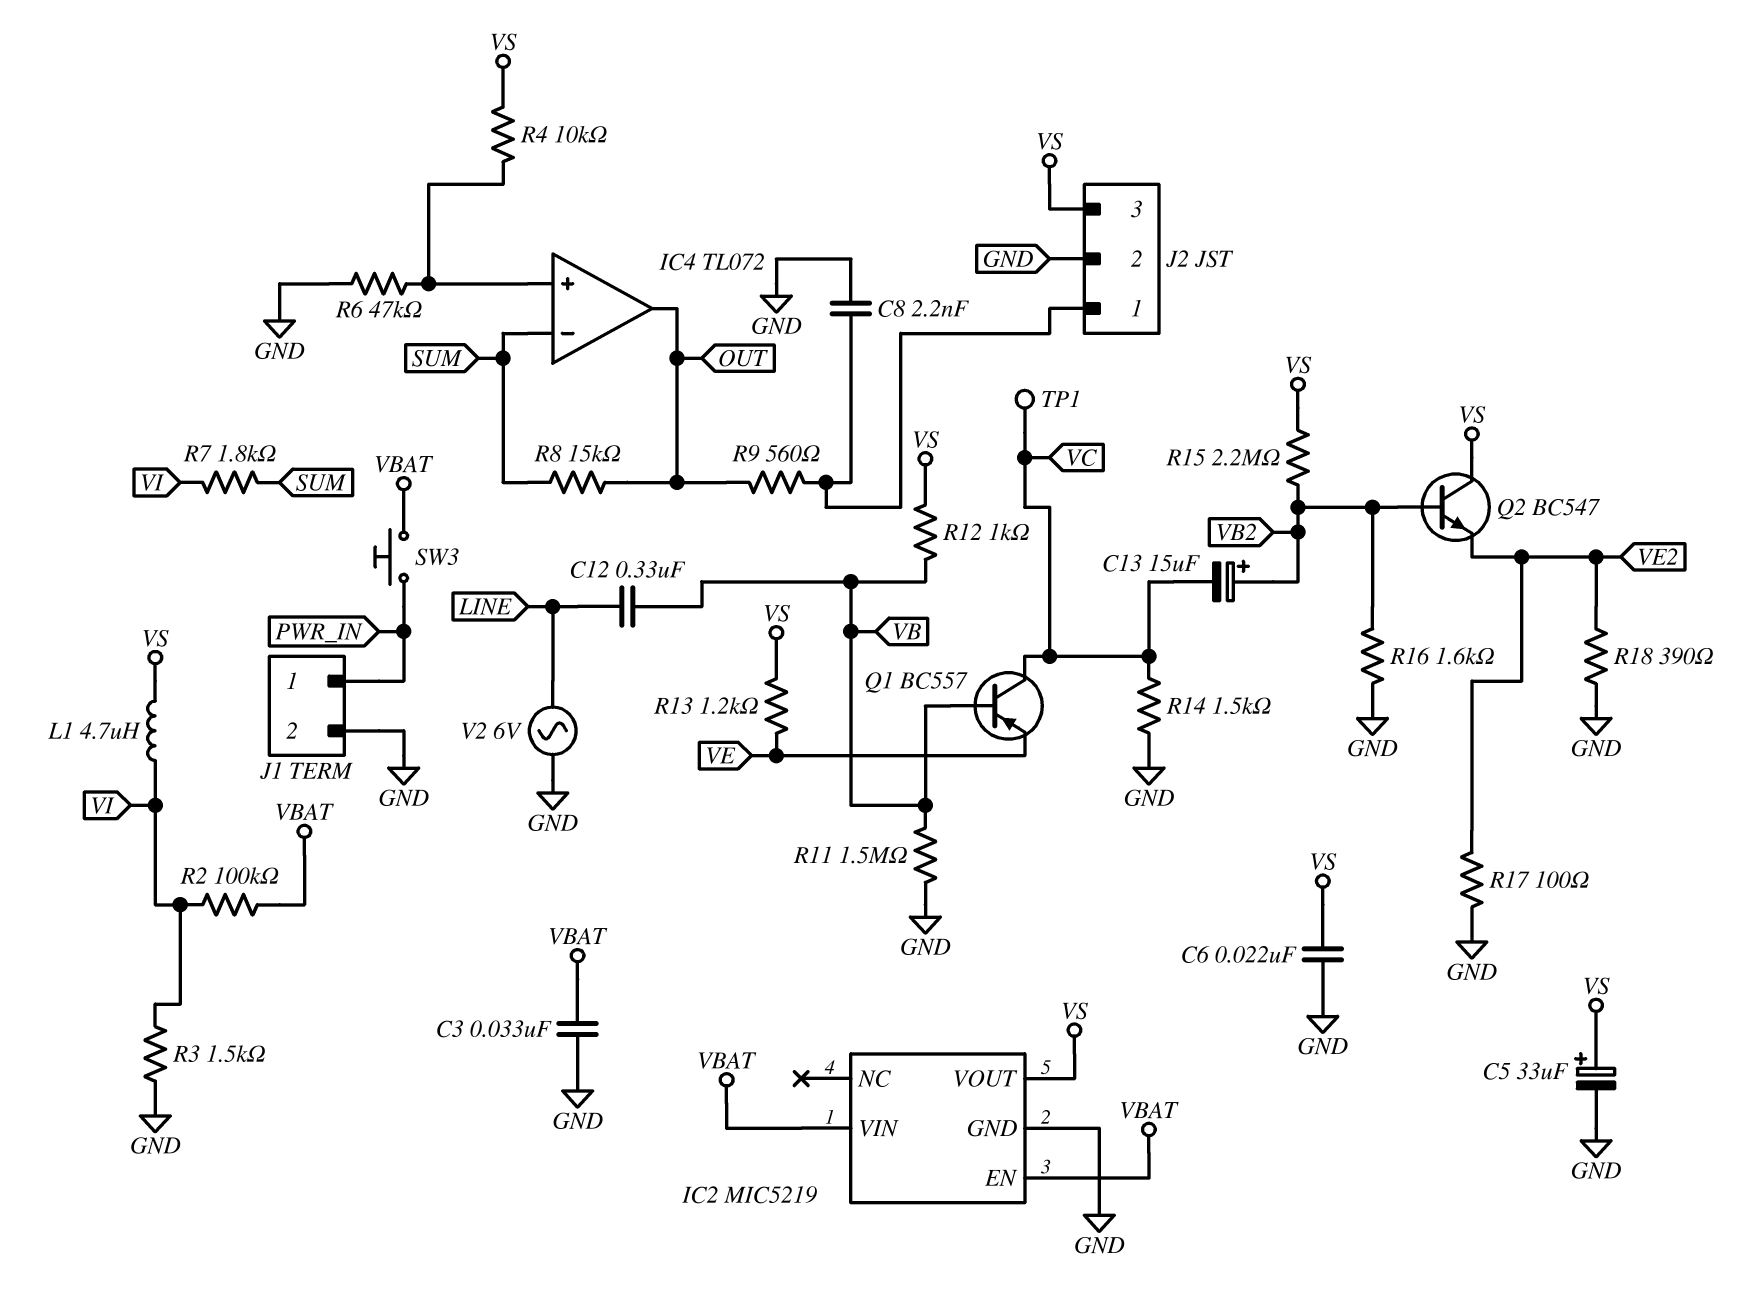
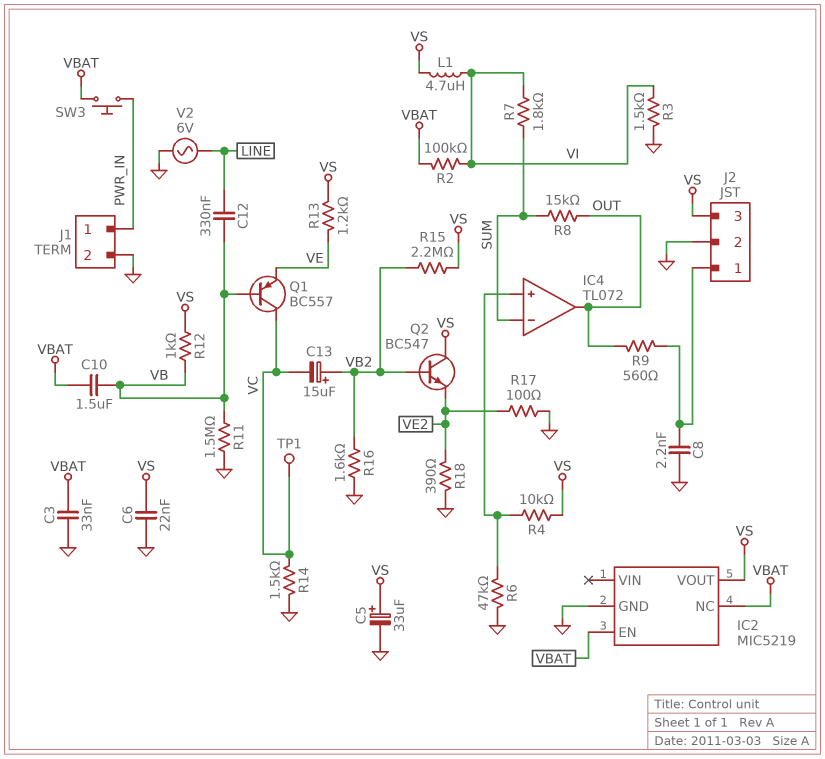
C10: none -> 1.5uF (VB, VBAT)
IC2 pin NC: none -> VBAT
IC2 pin VIN: VBAT -> none

